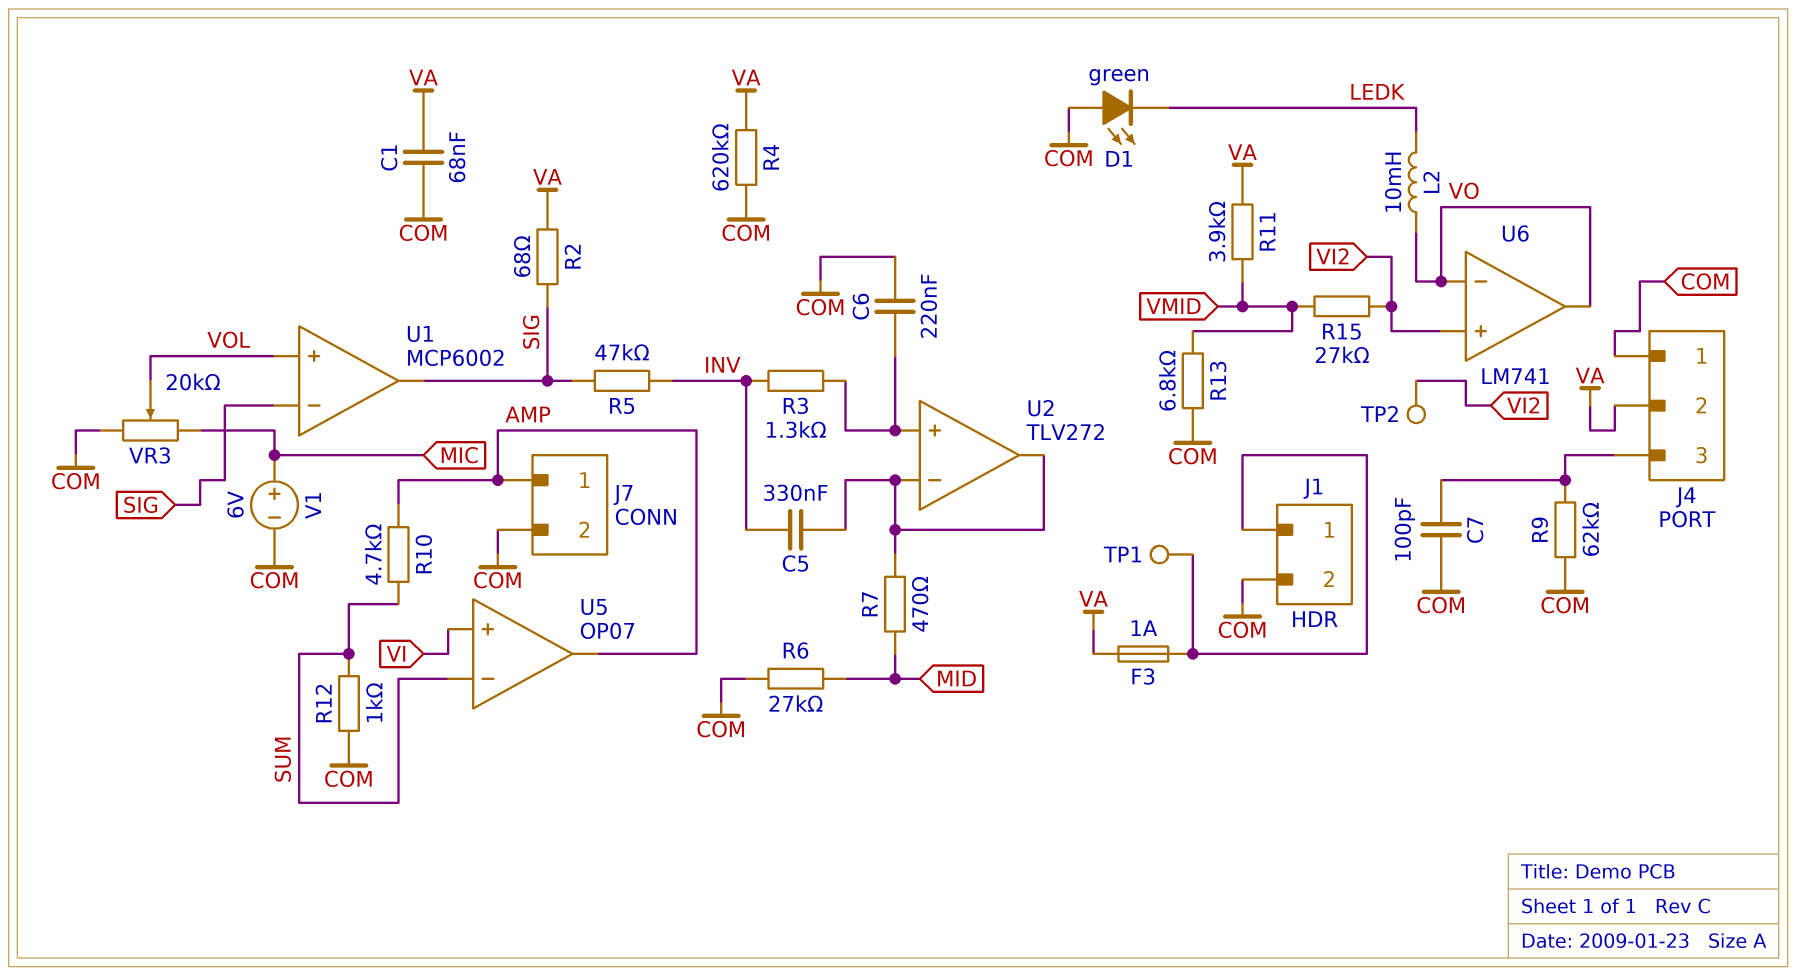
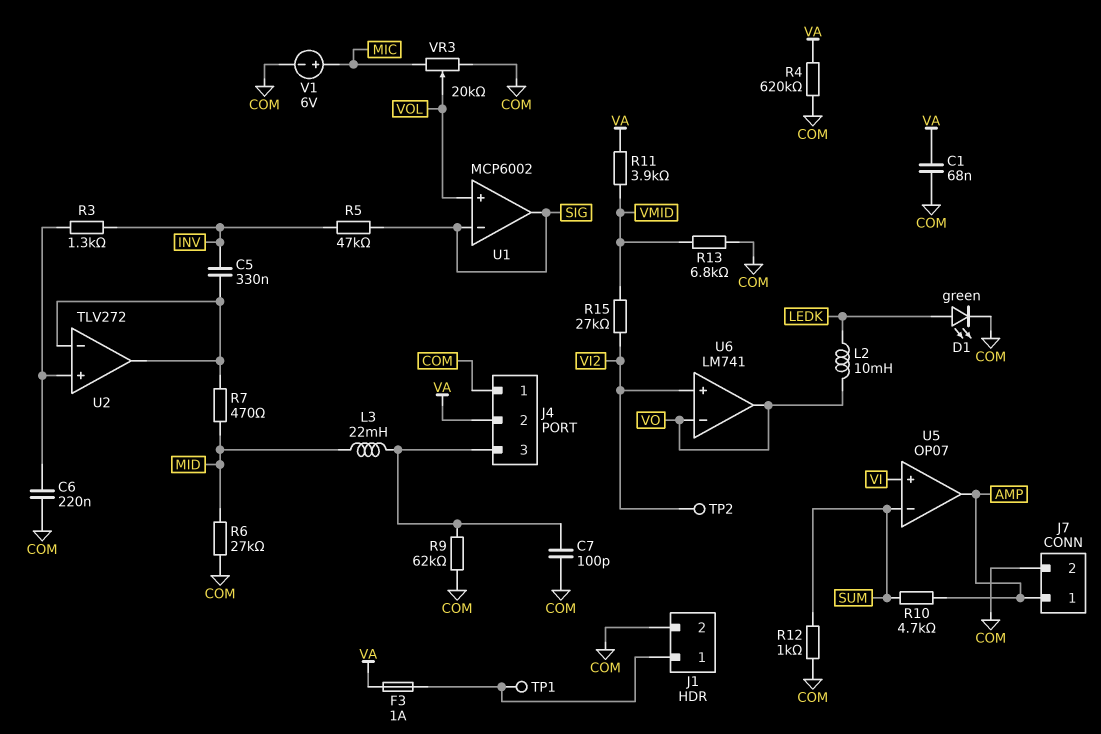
D1: LED green (A COM, K LEDK) -> LED green (A LEDK, K COM)
L3: none -> 22mH (J4/3, MID)
R2: 68 (SIG, VA) -> none

